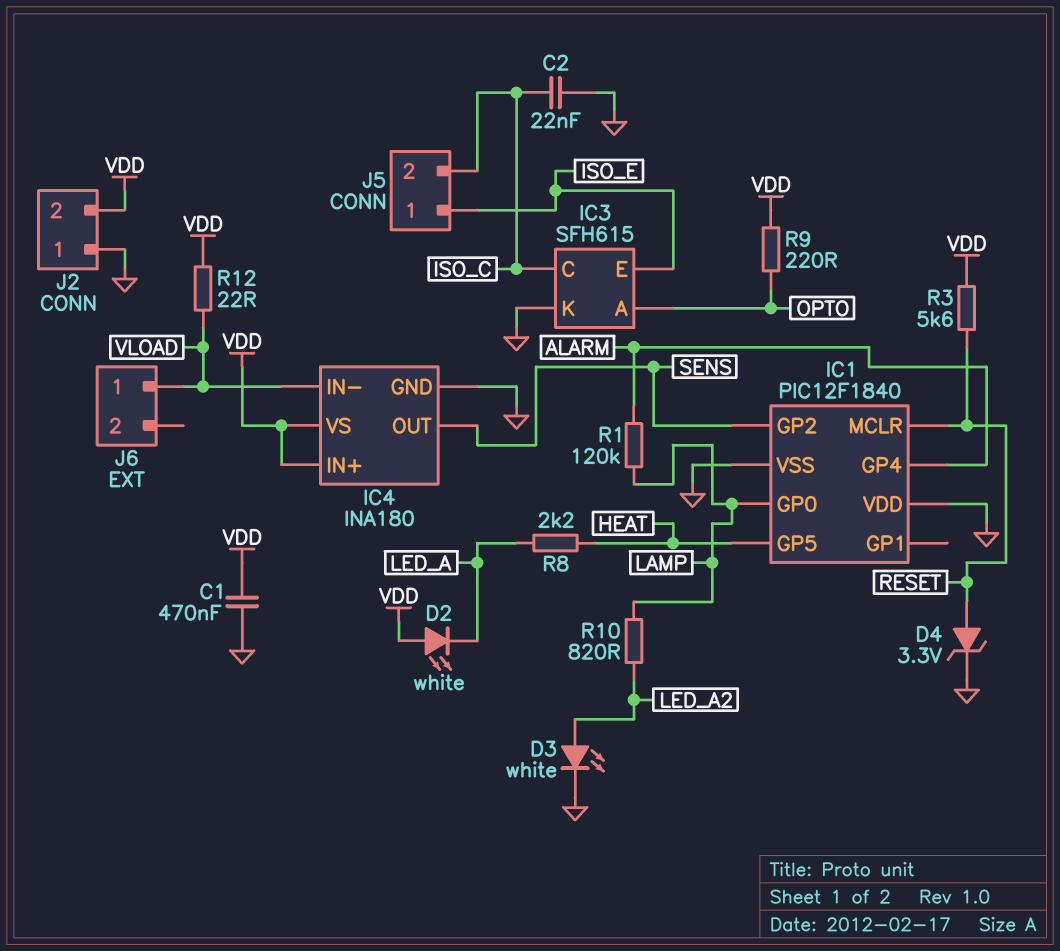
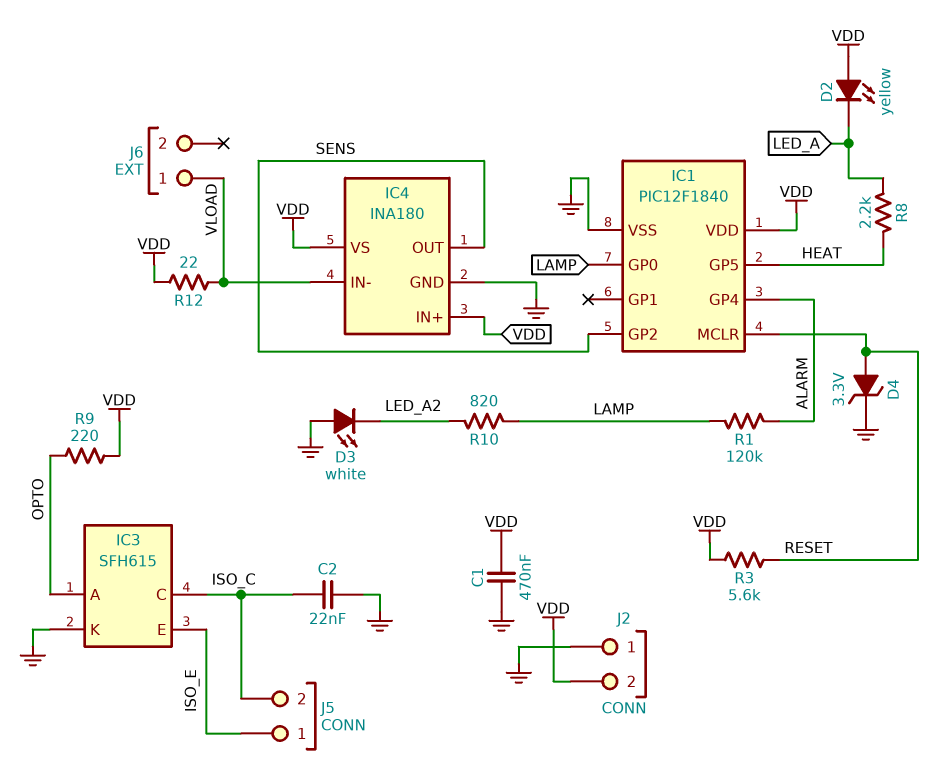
D2: LED white (A VDD, K LED_A) -> LED yellow (A VDD, K LED_A)
D3: LED white (A LED_A2, K GND) -> LED white (A GND, K LED_A2)
IC1 pin VDD: GND -> VDD

